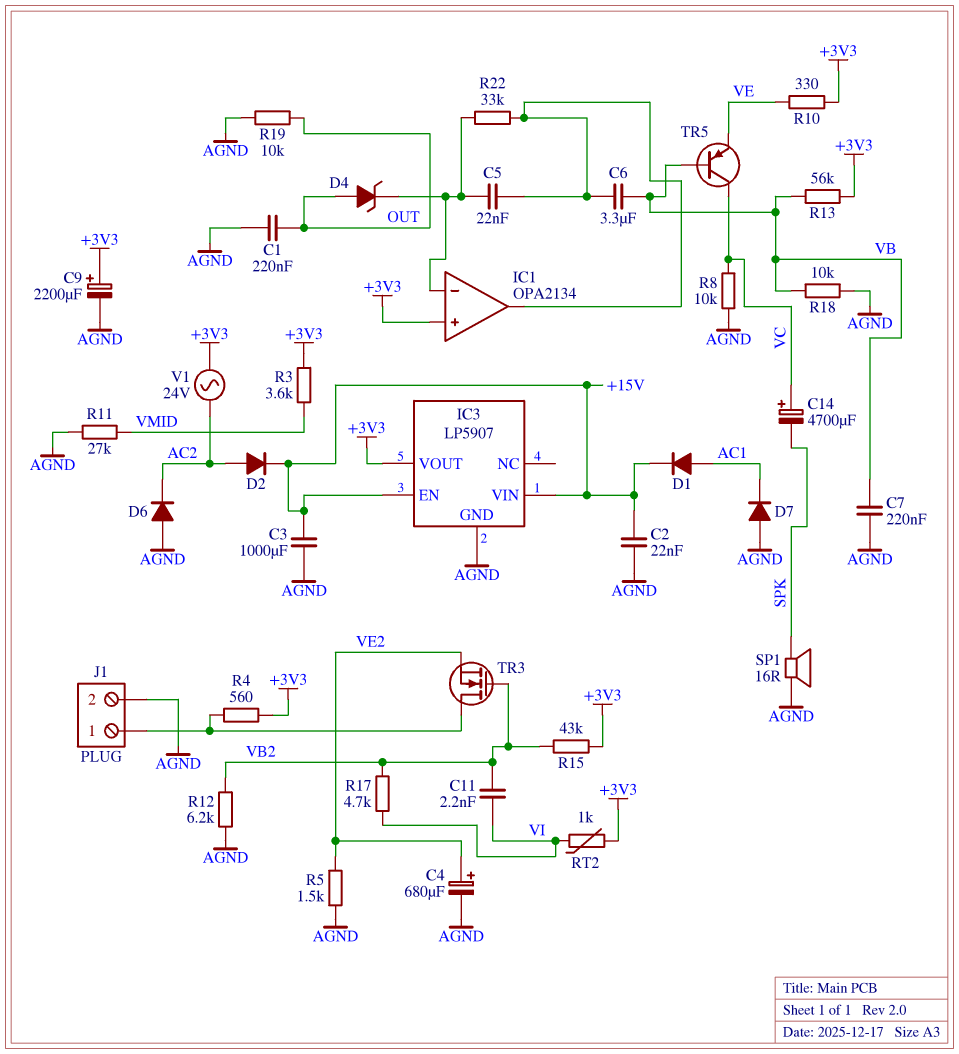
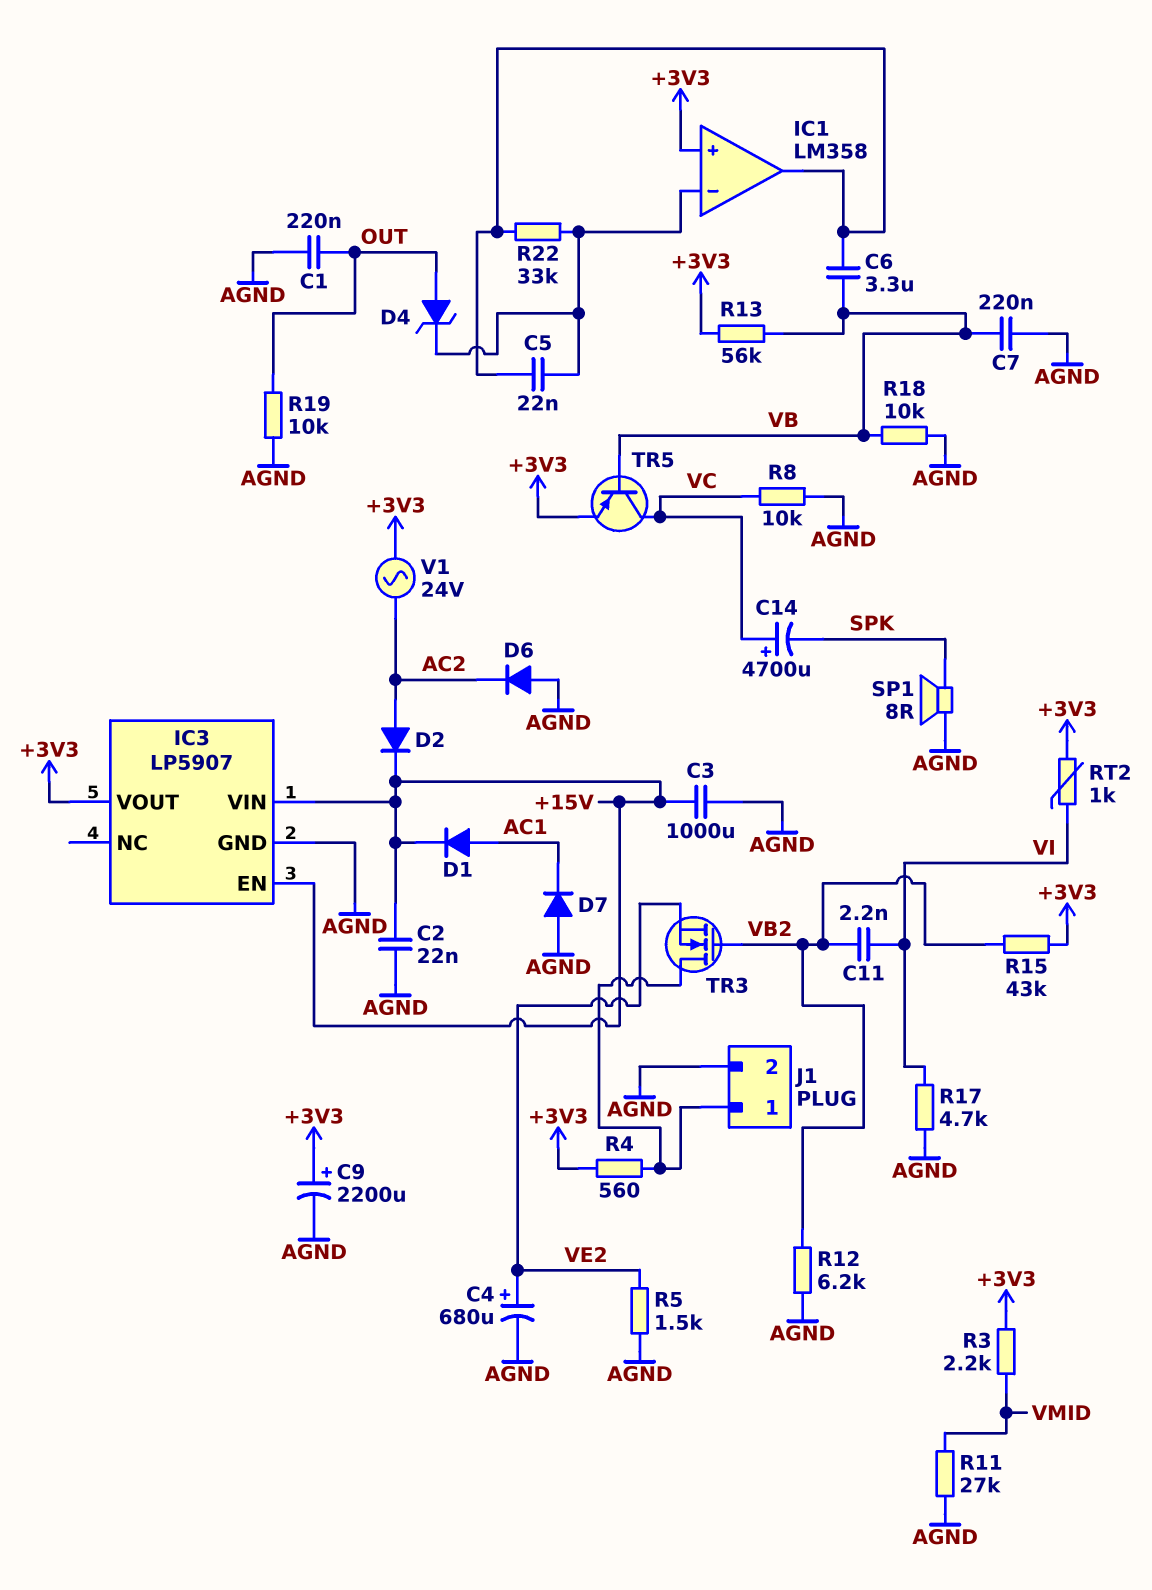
IC1: OPA2134 -> LM358
R3: 3.6k (+3V3, VMID) -> 2.2k (+3V3, VMID)
R10: 330 (+3V3, VE) -> none
R17: 4.7k (VB2, VI) -> 4.7k (AGND, VI)
SP1: speaker 16R (AGND, SPK) -> speaker 8R (AGND, SPK)
TR5: PNP (B VB, C VC, E VE) -> PNP (B VB, C VC, E +3V3)

